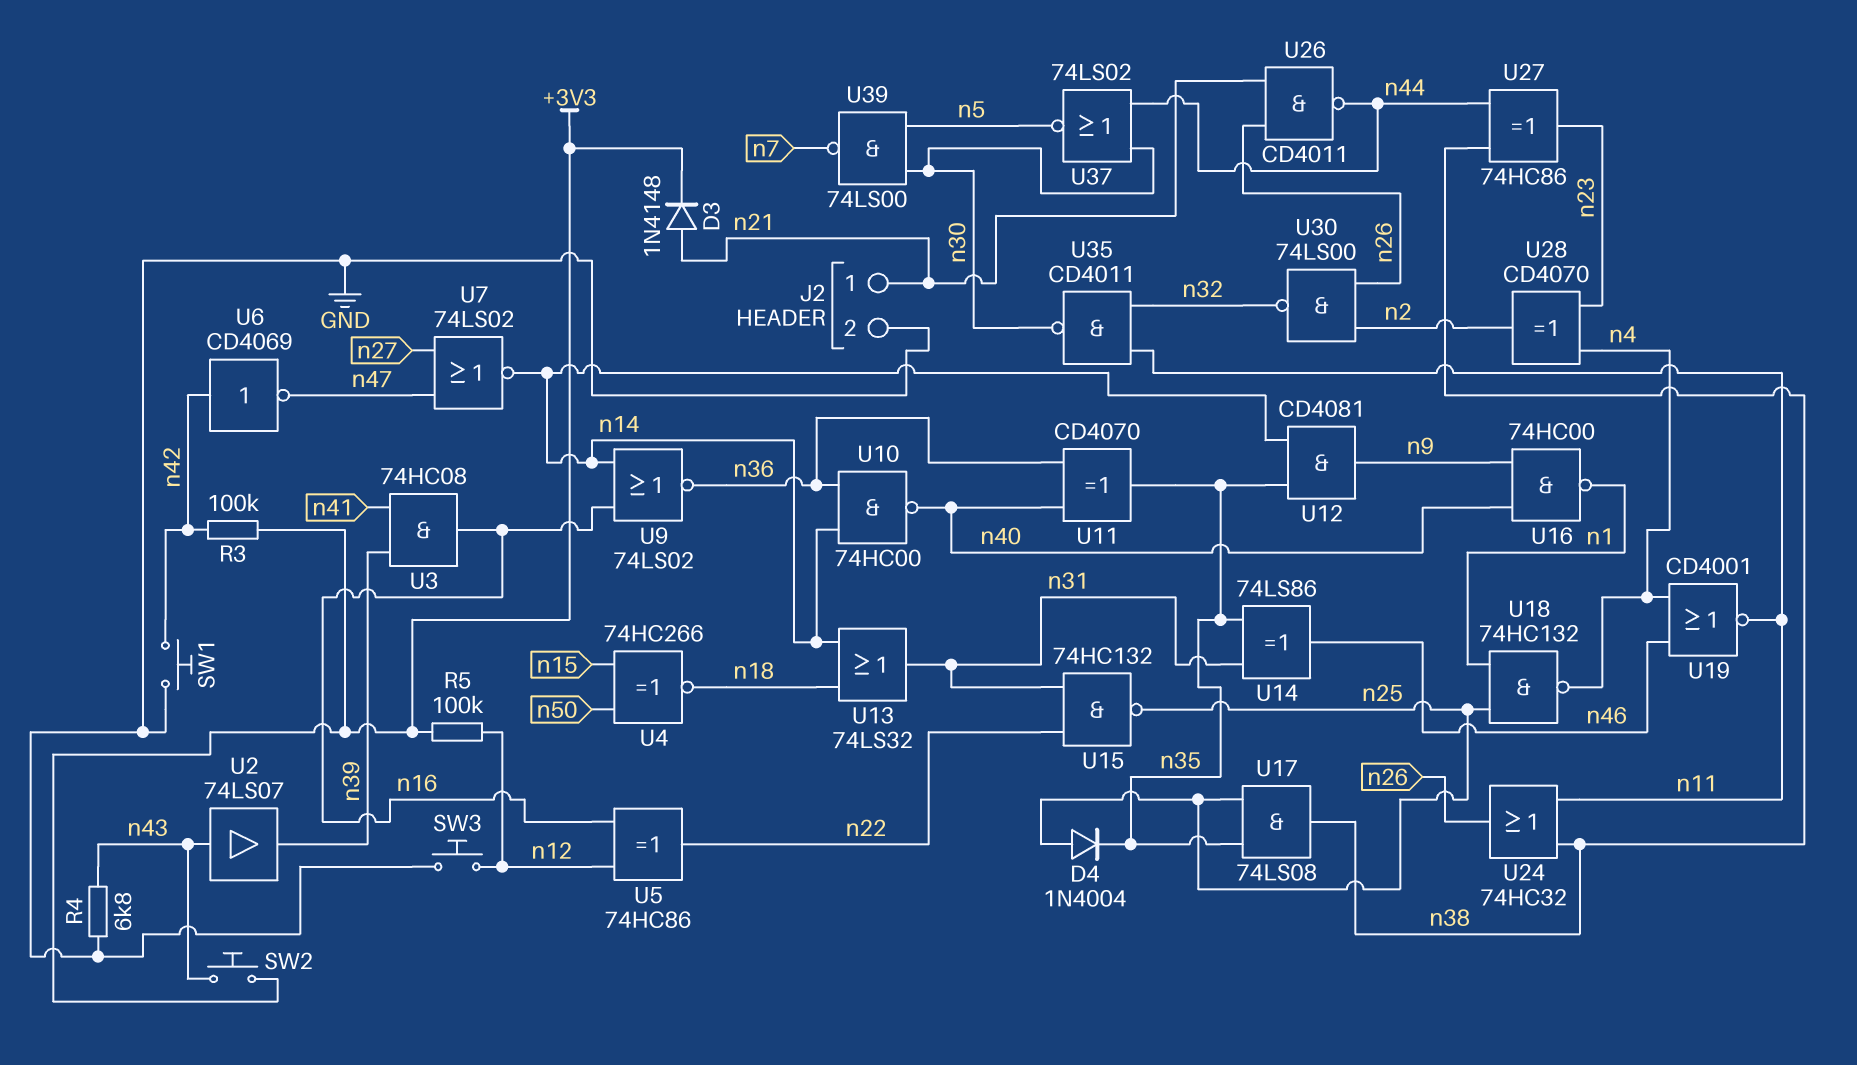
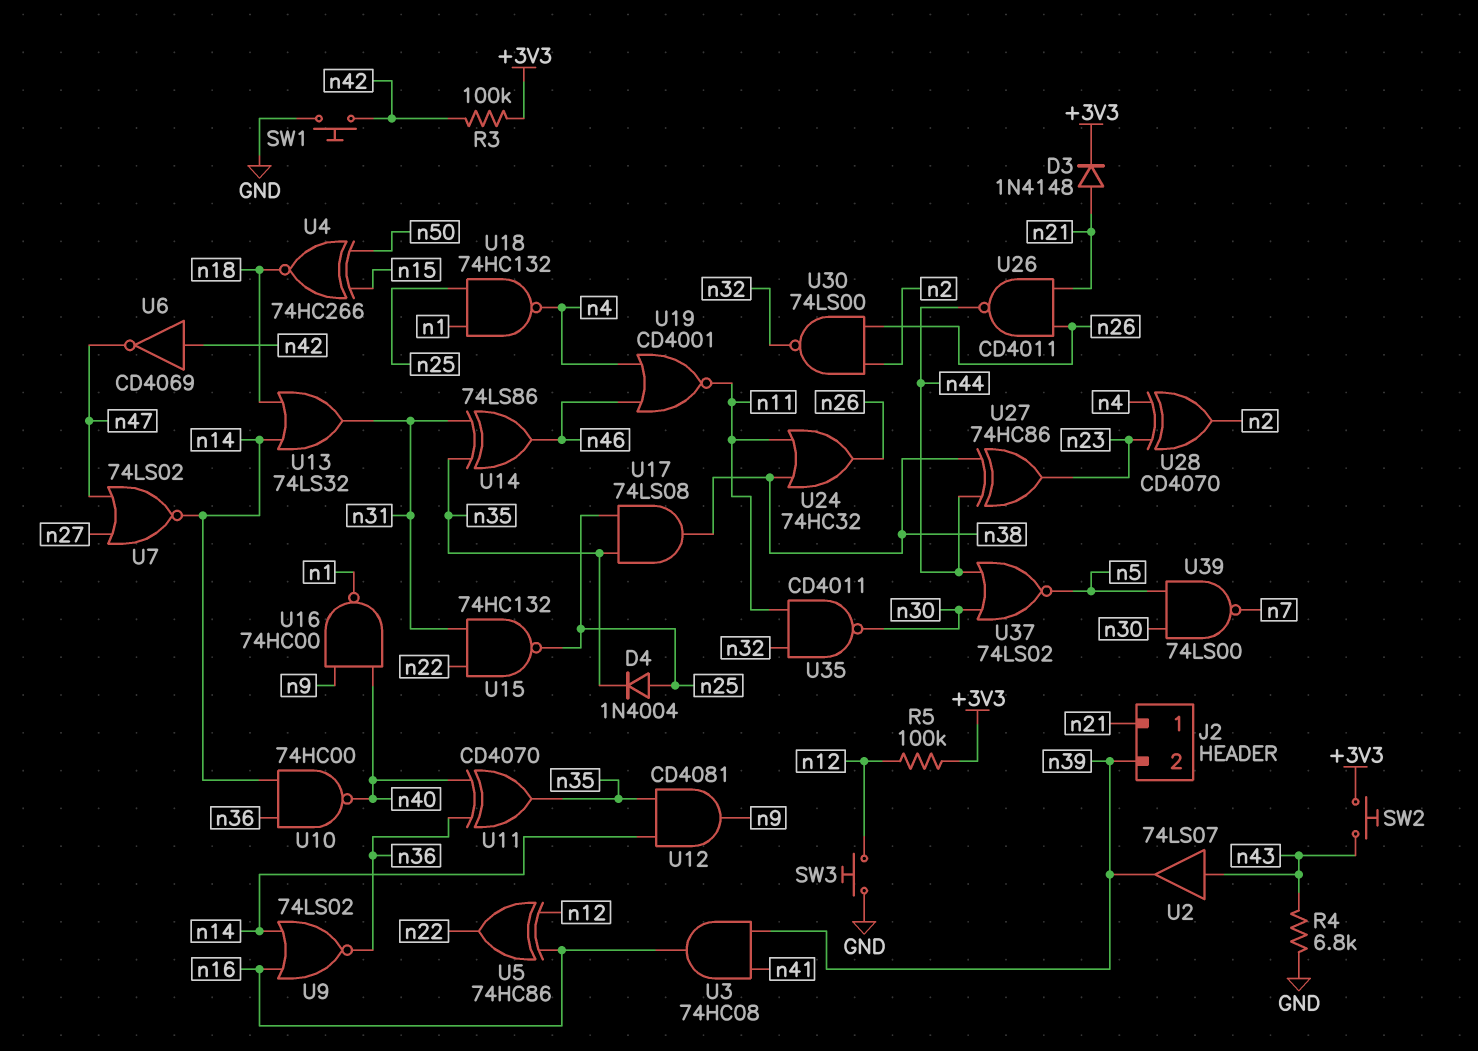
J2 pin 2: GND -> n39

